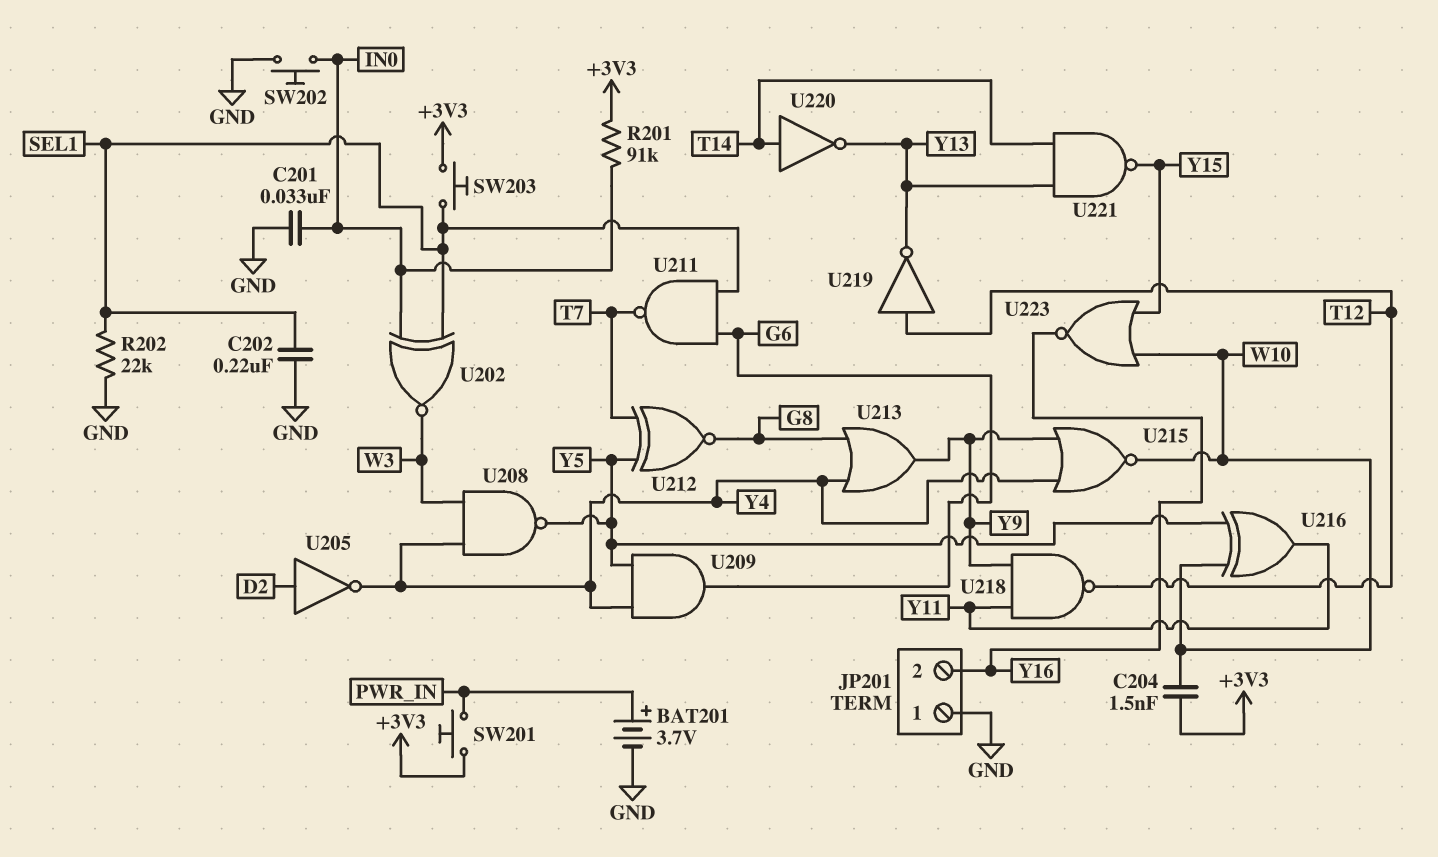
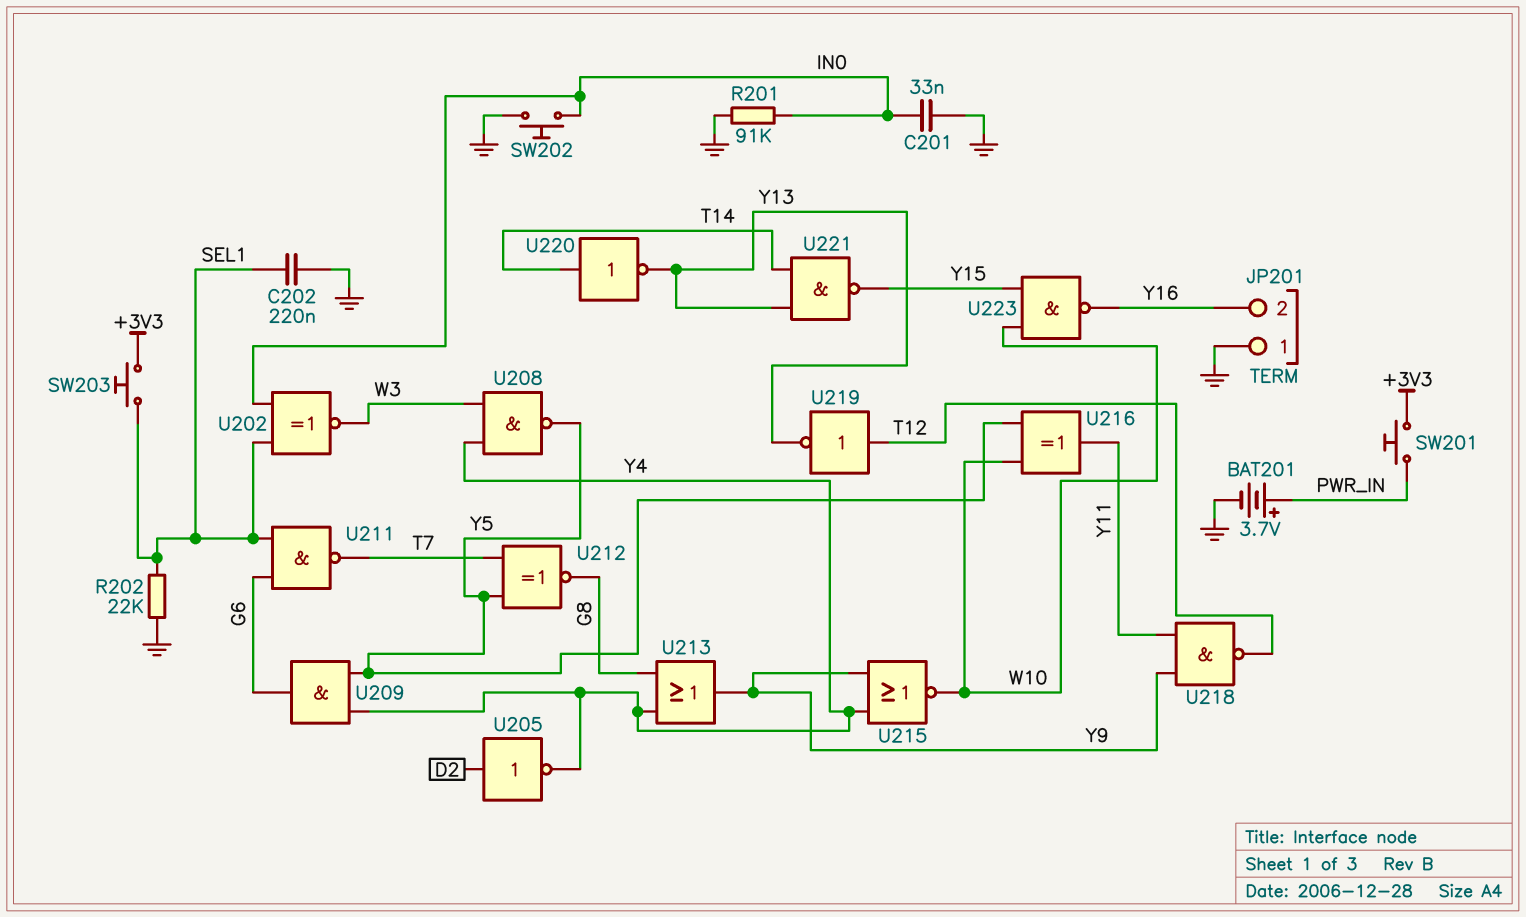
C204: 1.5nF (+3V3, W10) -> none
R201: 91k (+3V3, IN0) -> 91k (GND, IN0)
U223: NOR (in W10, in Y15, out Y16) -> NAND (in W10, in Y15, out Y16)

